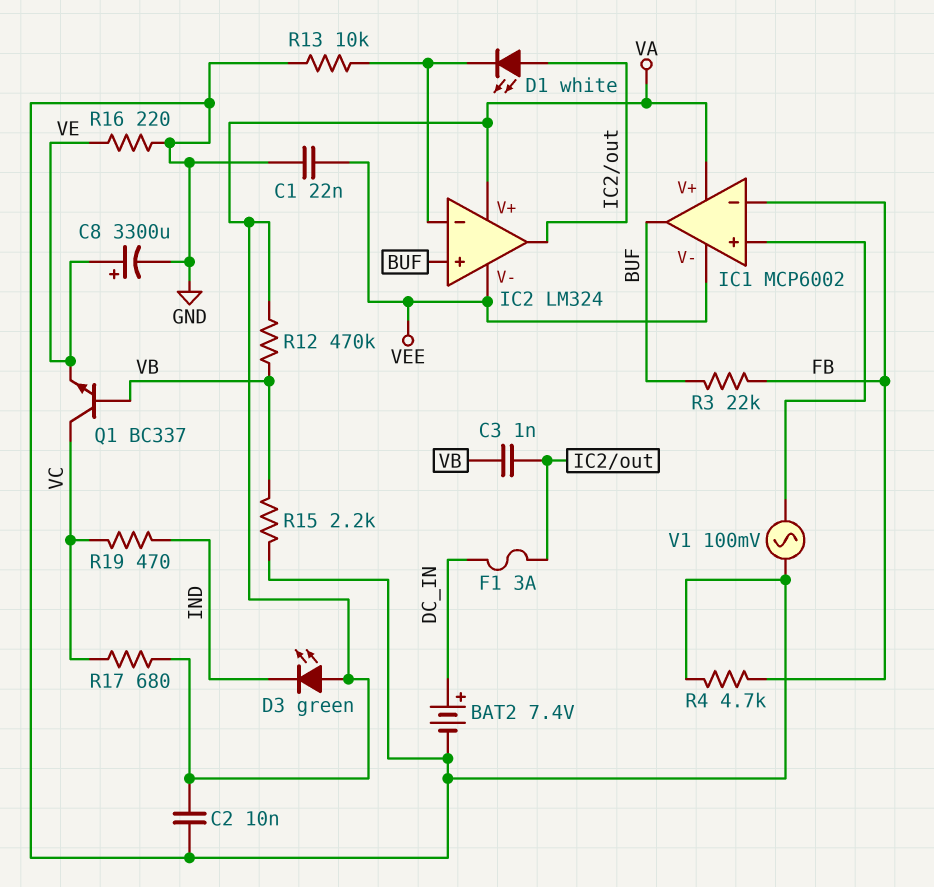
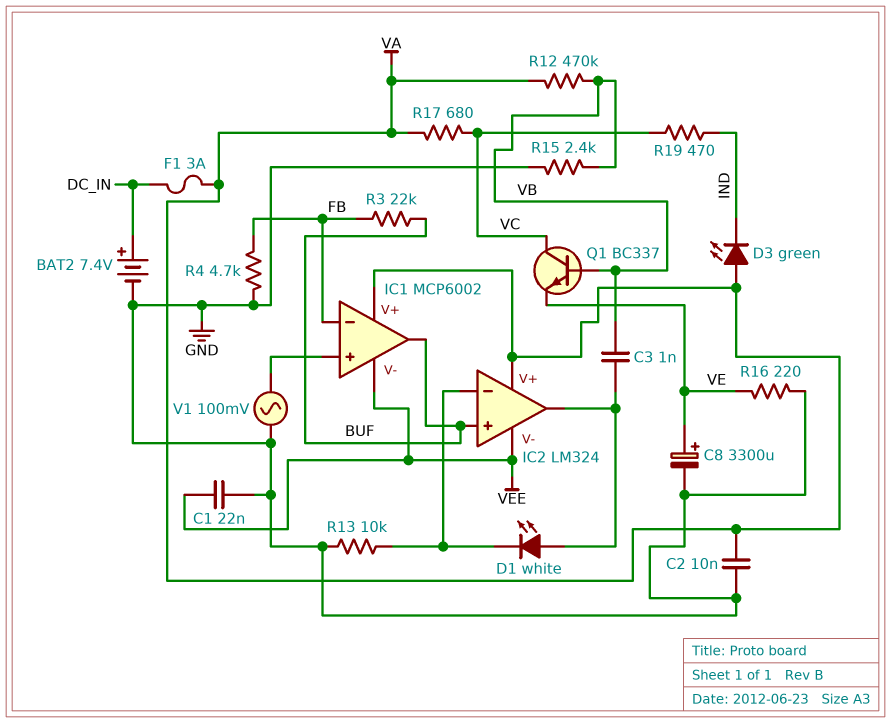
F1: 3A (DC_IN, IC2/out) -> 3A (DC_IN, VA)
R15: 2.2k (GND, VB) -> 2.4k (GND, VB)

